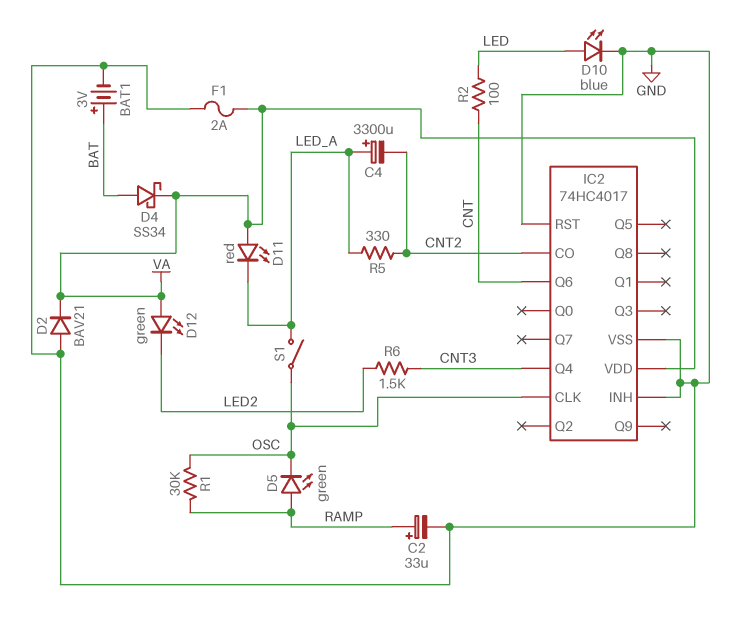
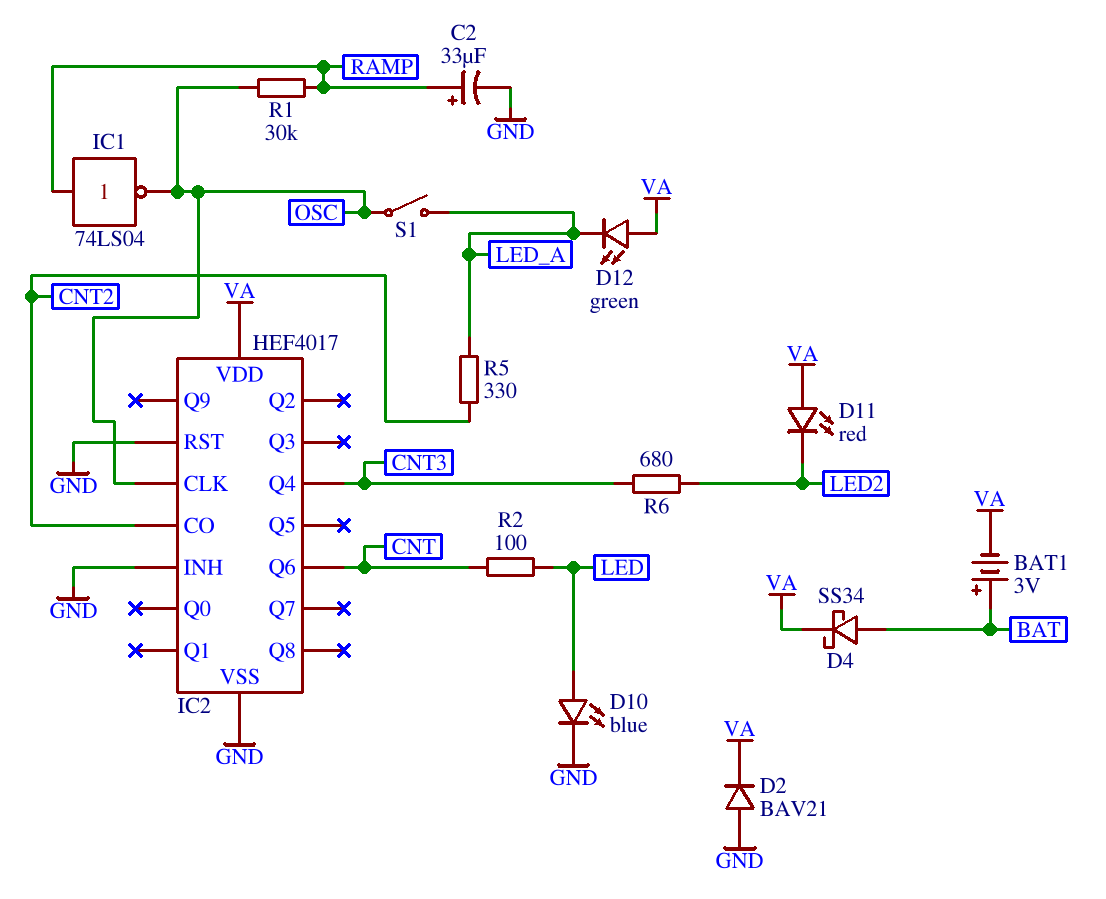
BAT1: 3V (plus BAT, minus GND) -> 3V (plus BAT, minus VA)
C4: 3300uF (plus LED_A, minus CNT2) -> none
D5: LED green (A RAMP, K OSC) -> none
D11: LED red (A VA, K LED_A) -> LED red (A VA, K LED2)
D12: LED green (A VA, K LED2) -> LED green (A VA, K LED_A)
F1: 2A (GND, VA) -> none
IC1: none -> NOT 74LS04 (in RAMP, out OSC)
IC2: 74HC4017 -> HEF4017
R6: 1.5k (CNT3, LED2) -> 680 (CNT3, LED2)

